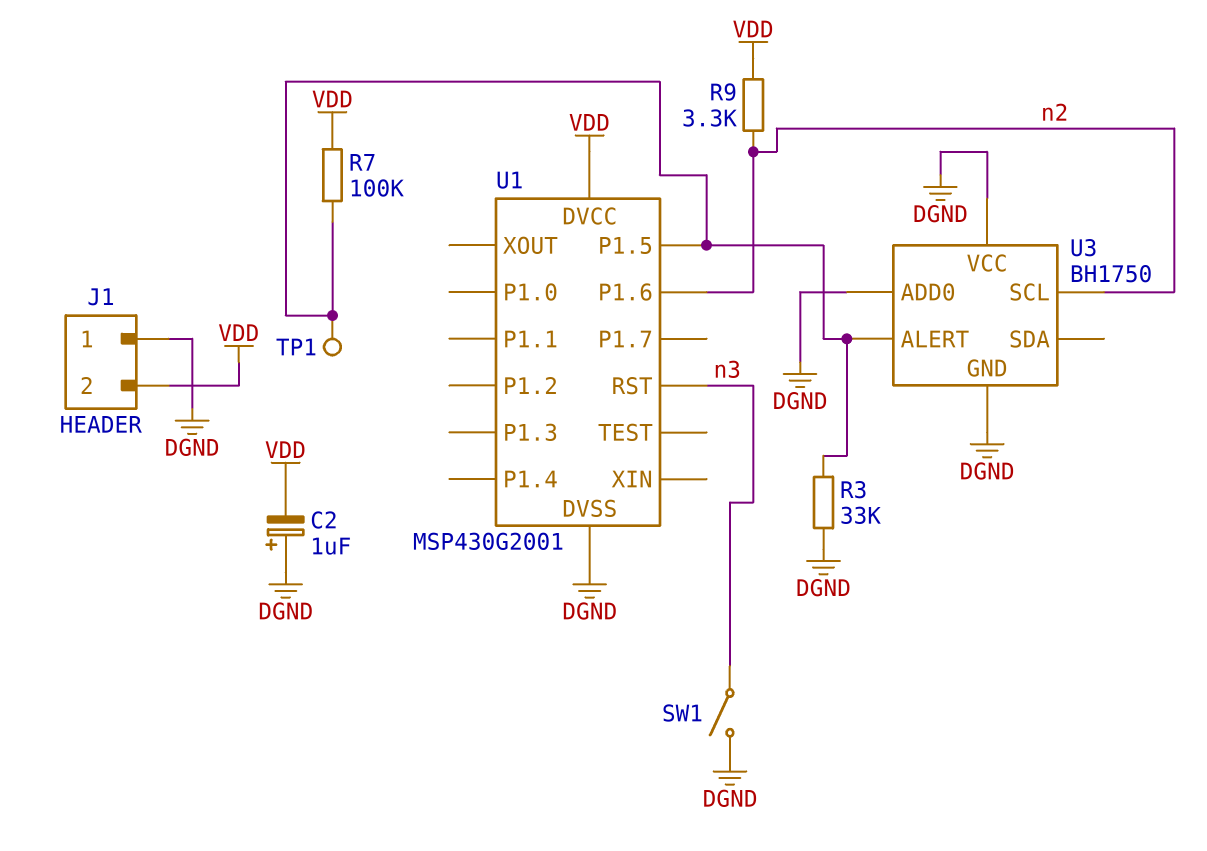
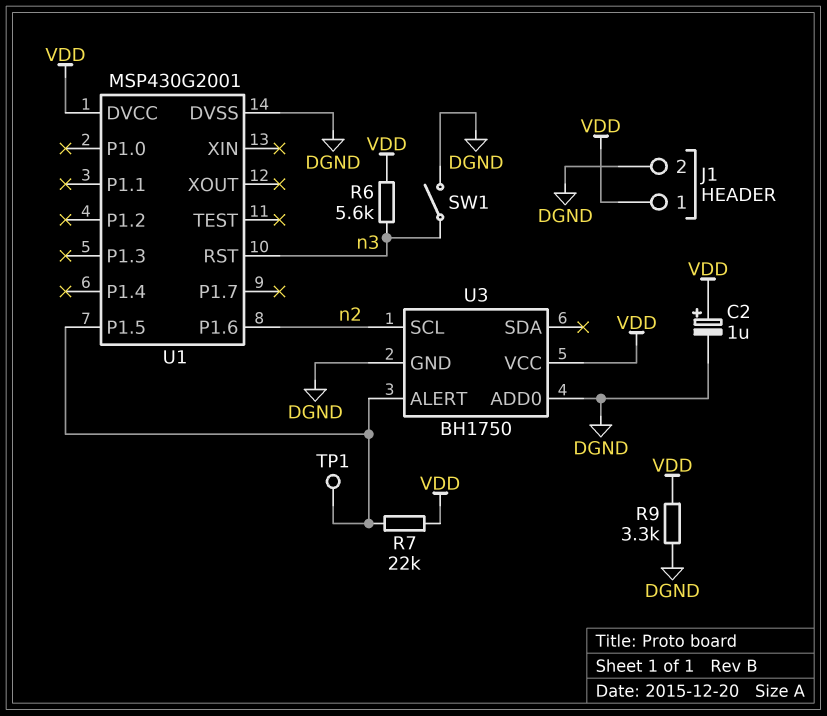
C2: 1uF (plus DGND, minus VDD) -> 1uF (plus VDD, minus DGND)
J1 pin 1: DGND -> VDD
J1 pin 2: VDD -> DGND
R3: 33k (DGND, U1/P1.5) -> none
R6: none -> 5.6k (VDD, n3)
R7: 100k (U1/P1.5, VDD) -> 22k (U1/P1.5, VDD)
R9: 3.3k (VDD, n2) -> 3.3k (DGND, VDD)
U3 pin VCC: DGND -> VDD

